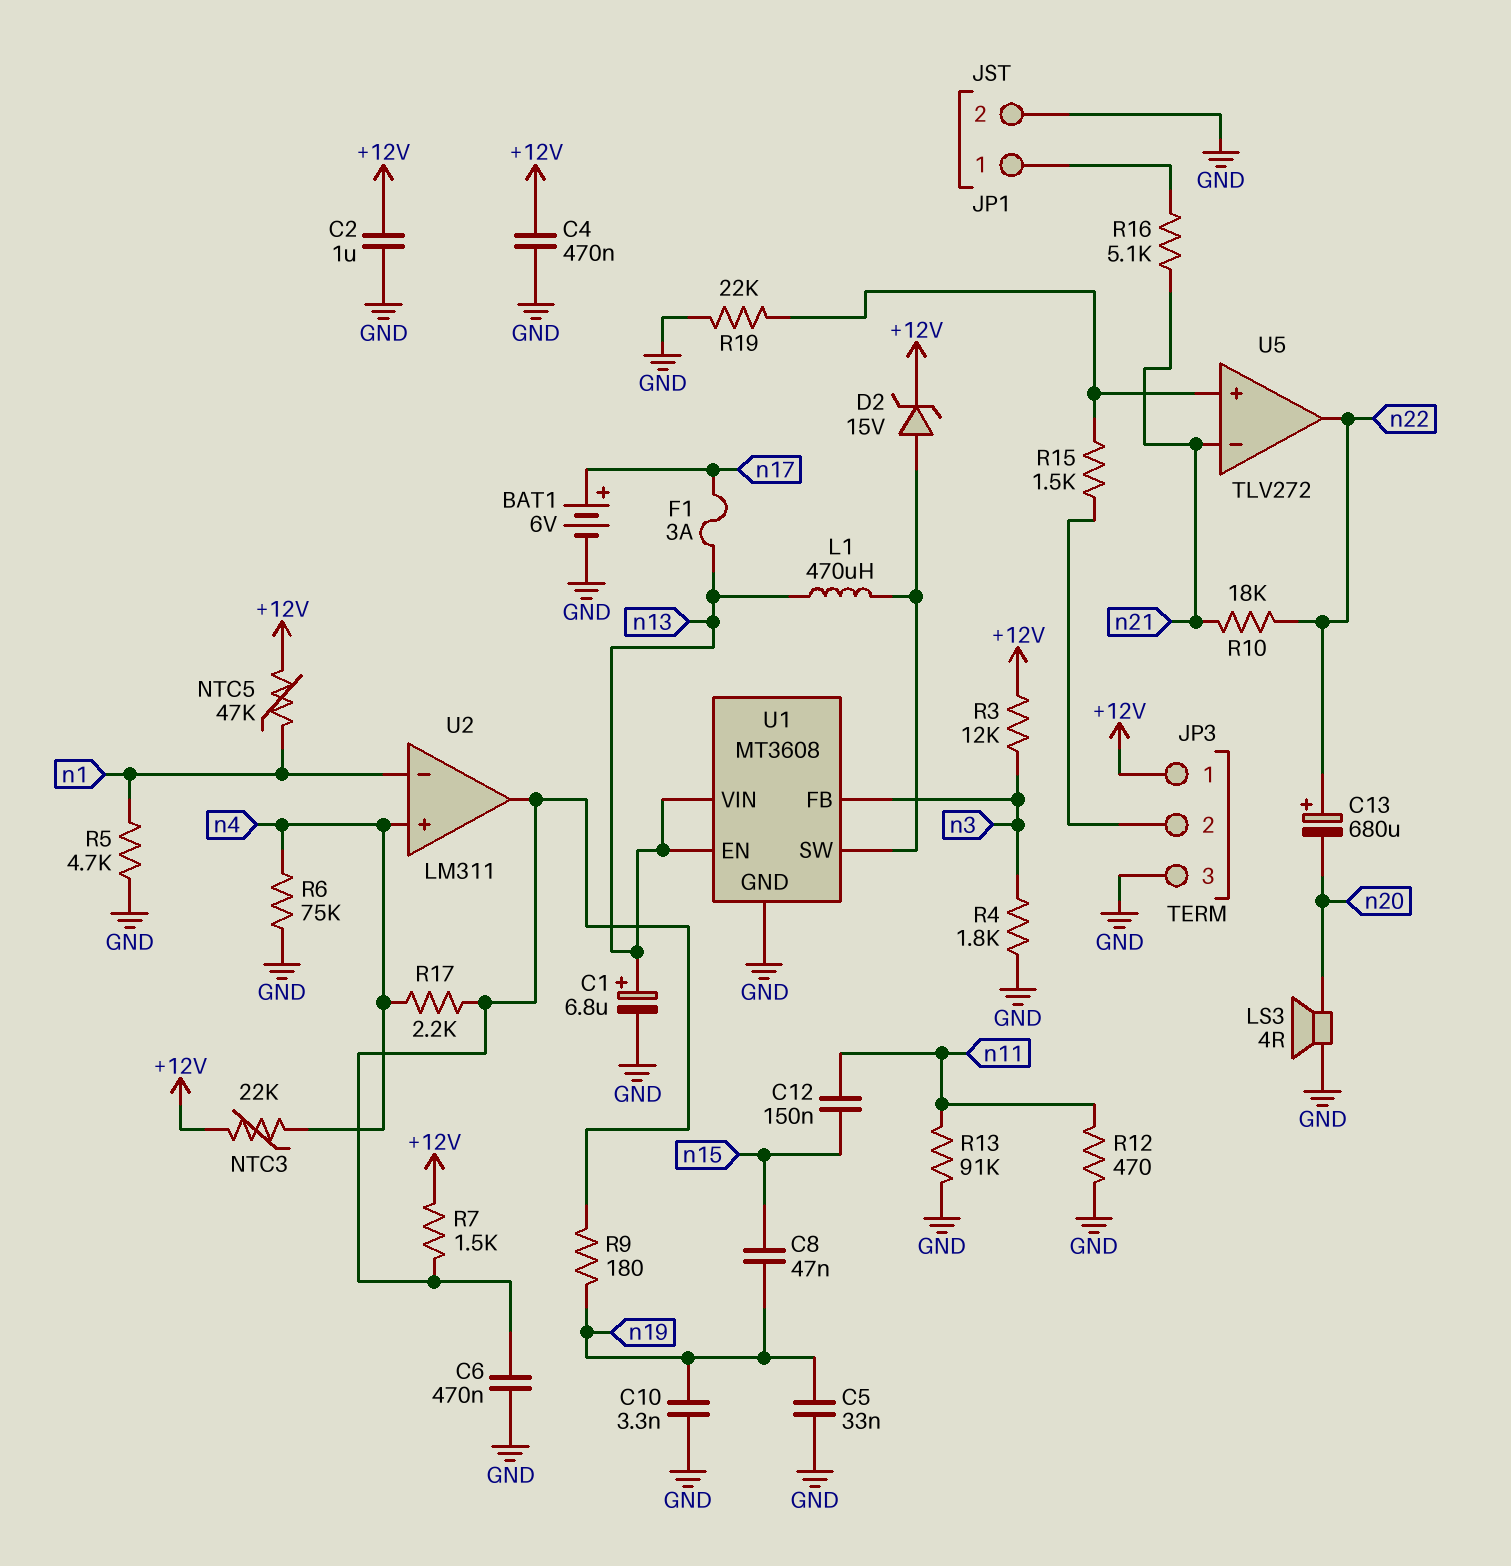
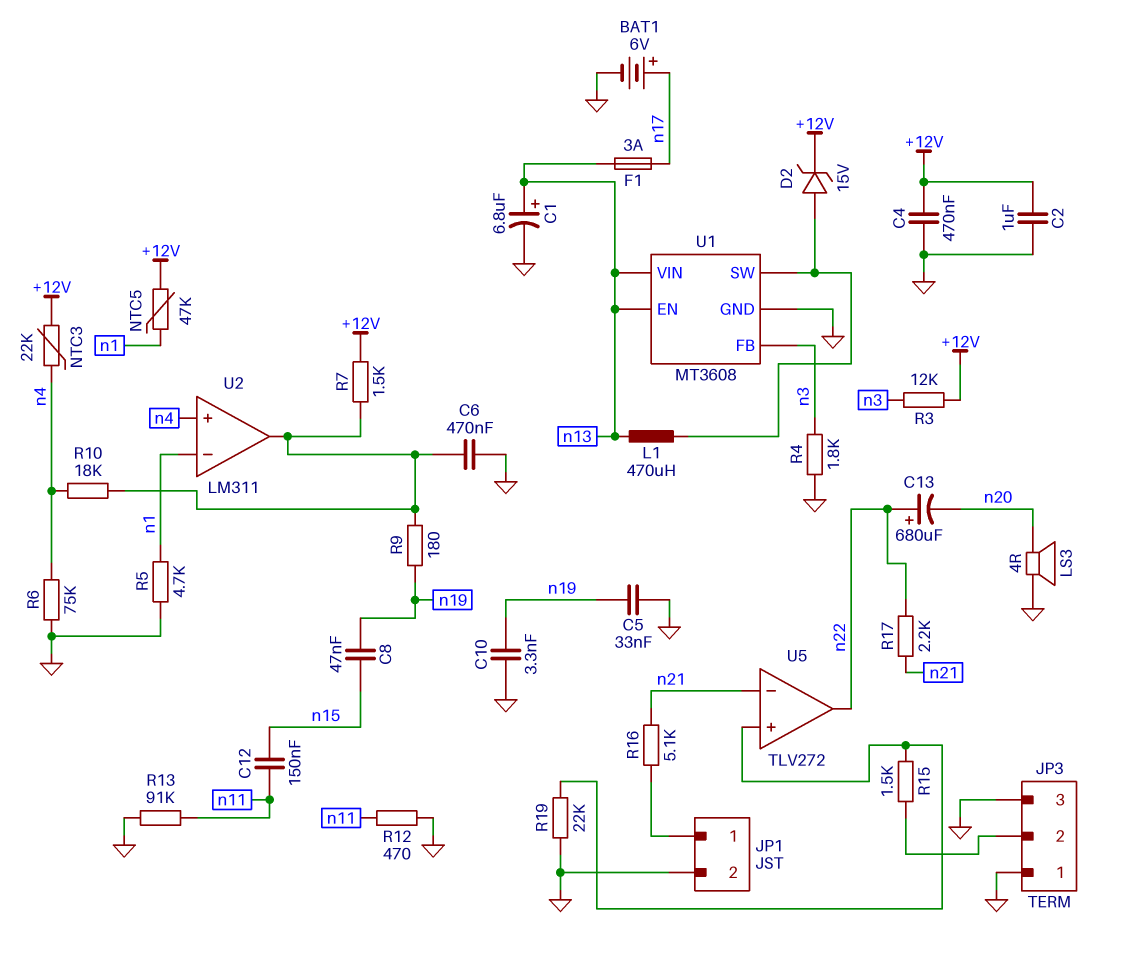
JP3 pin 1: +12V -> GND
R10: 18k (n21, n22) -> 18k (U2/out, n4)
R17: 2.2k (U2/out, n4) -> 2.2k (n21, n22)

